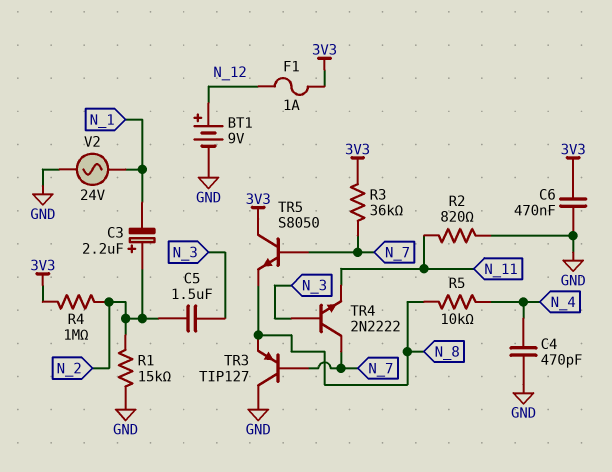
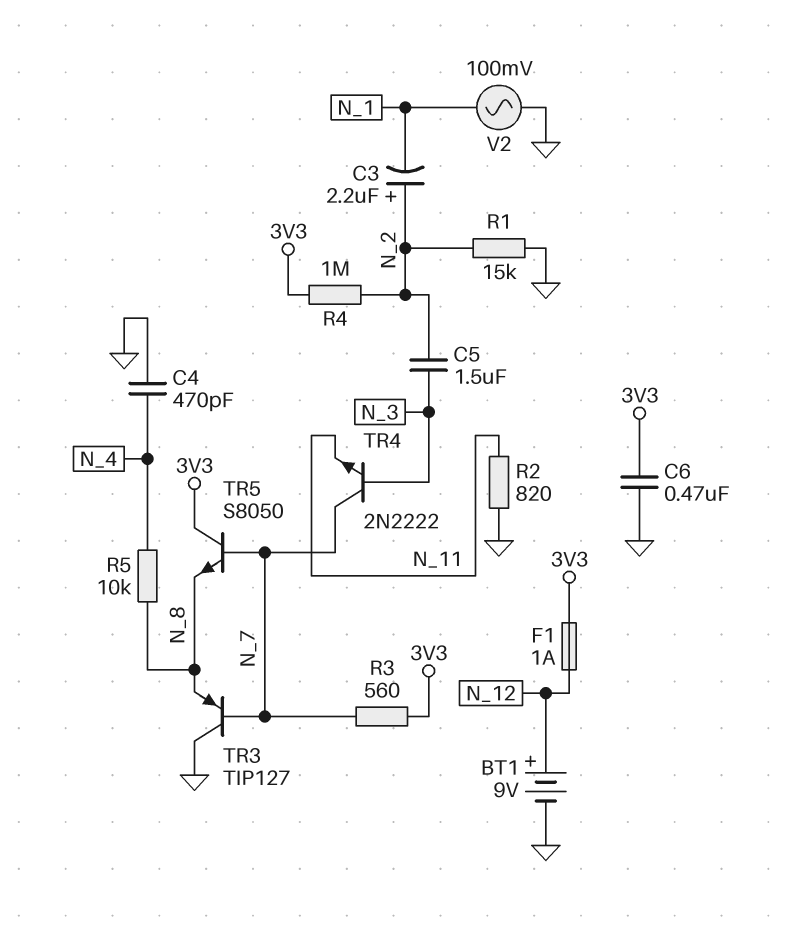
R3: 36k (3V3, N_7) -> 560 (3V3, N_7)
V2: AC 24V (GND, N_1) -> AC 100mV (GND, N_1)

